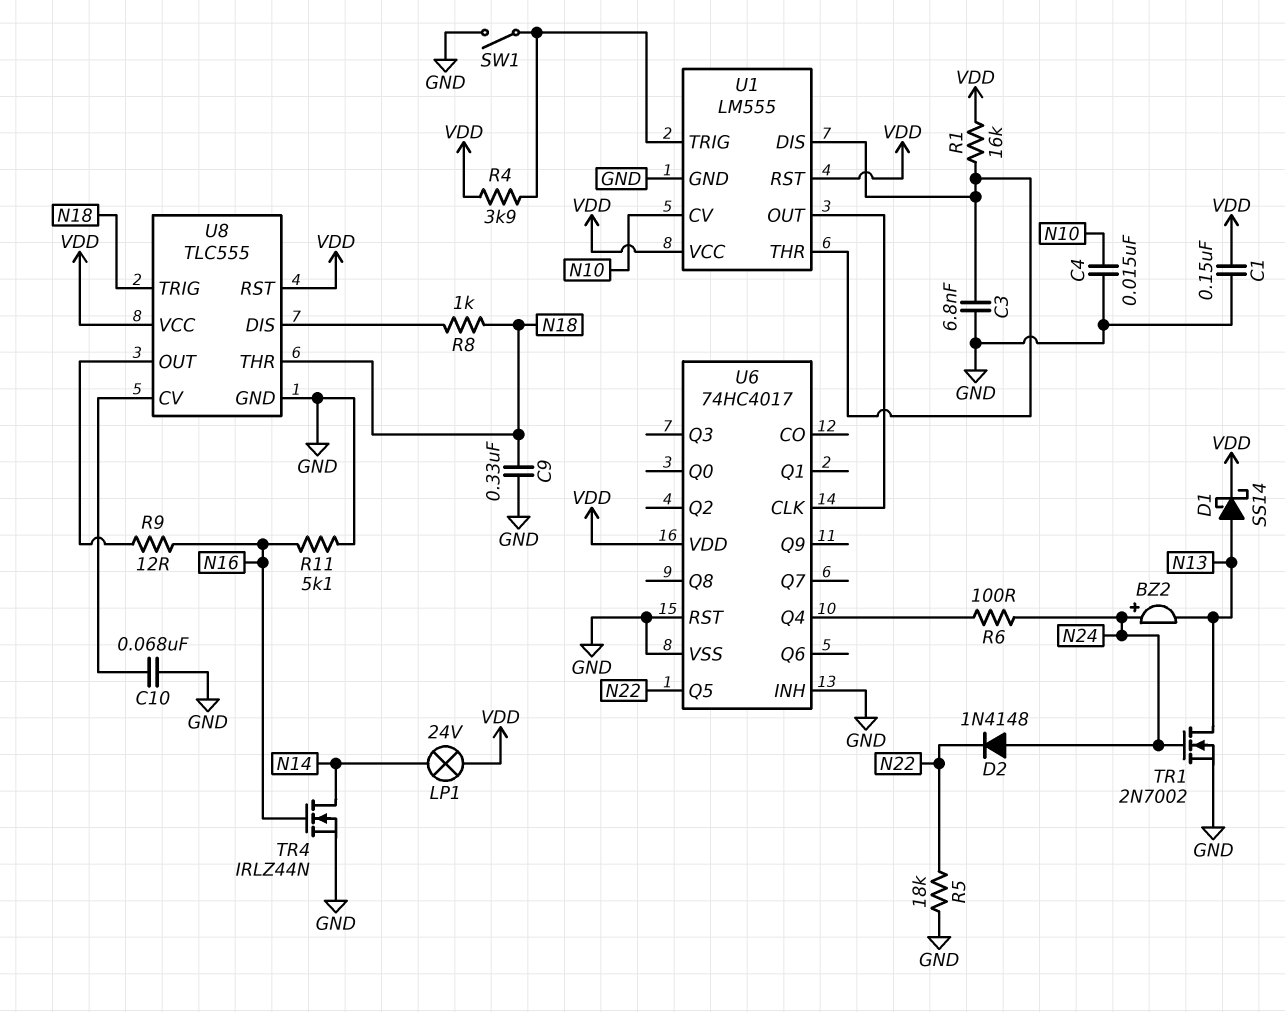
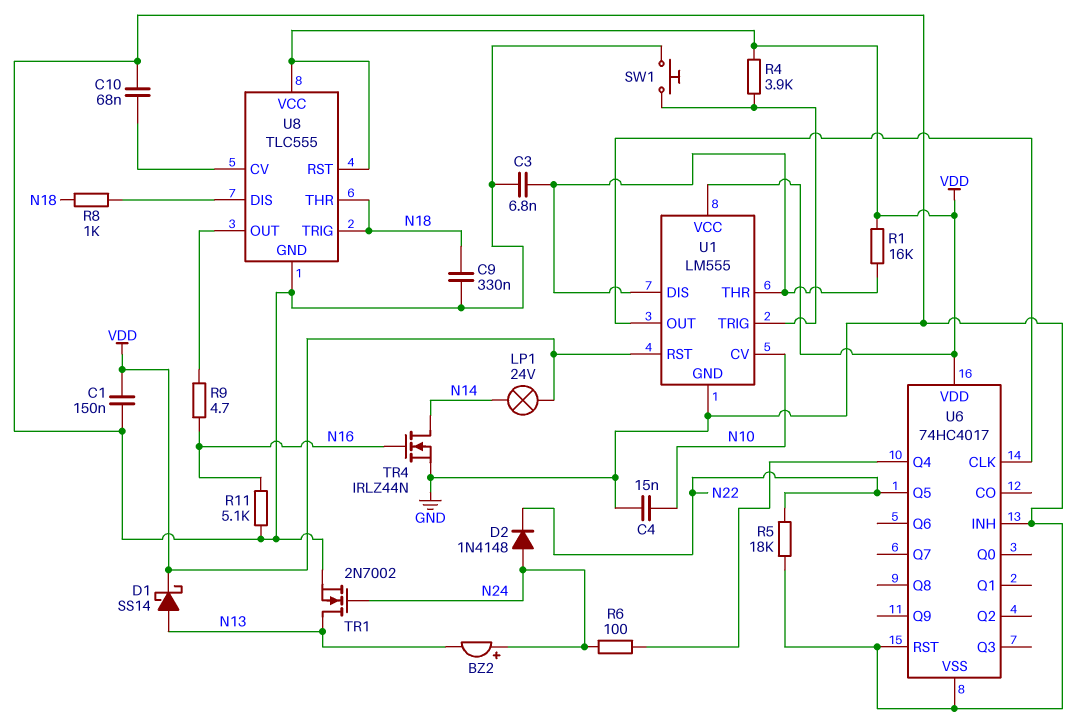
R9: 12 (N16, U8/OUT) -> 4.7 (N16, U8/OUT)
SW1: switch (GND, U1/TRIG) -> button (GND, U1/TRIG)

